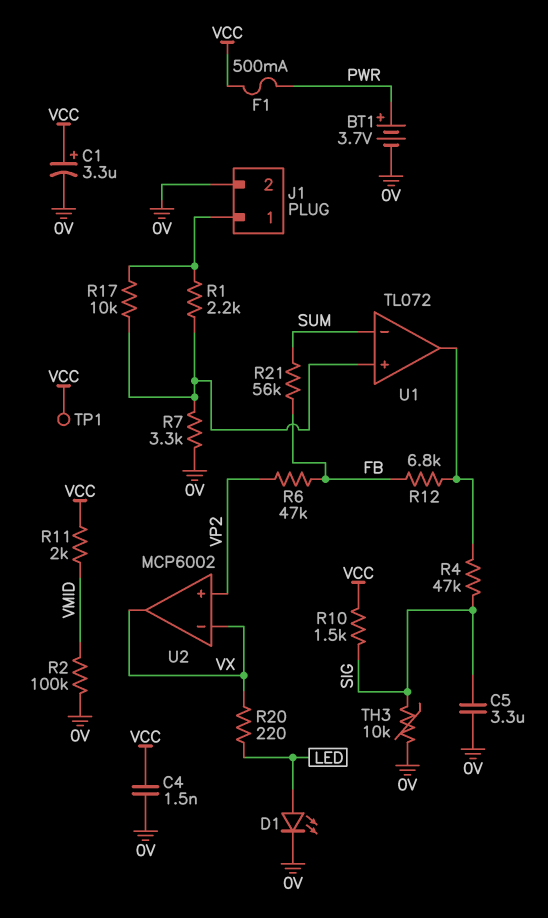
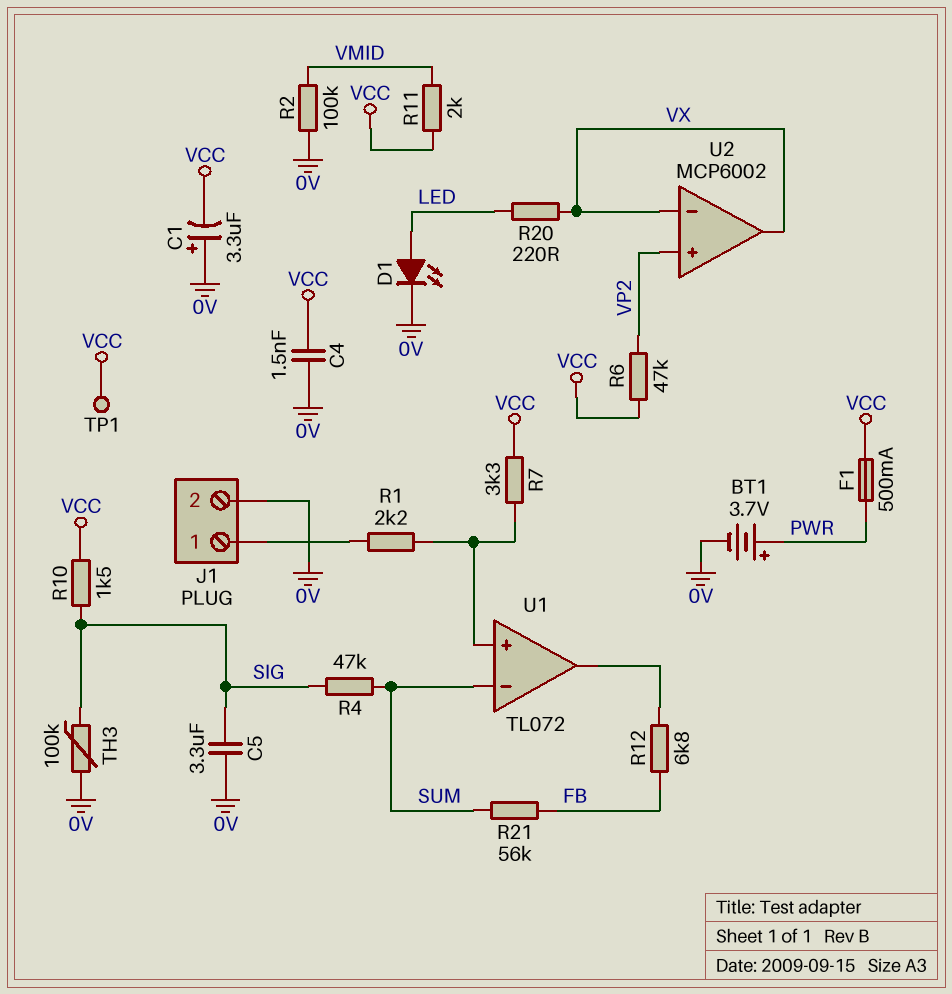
C1: 3.3uF (plus VCC, minus 0V) -> 3.3uF (plus 0V, minus VCC)
R4: 47k (SIG, U1/out) -> 47k (SIG, SUM)
R6: 47k (FB, VP2) -> 47k (VCC, VP2)
R7: 3.3k (0V, U1/in+) -> 3.3k (U1/in+, VCC)
R17: 10k (J1/1, U1/in+) -> none
TH3: 10k (0V, SIG) -> 100k (0V, SIG)

